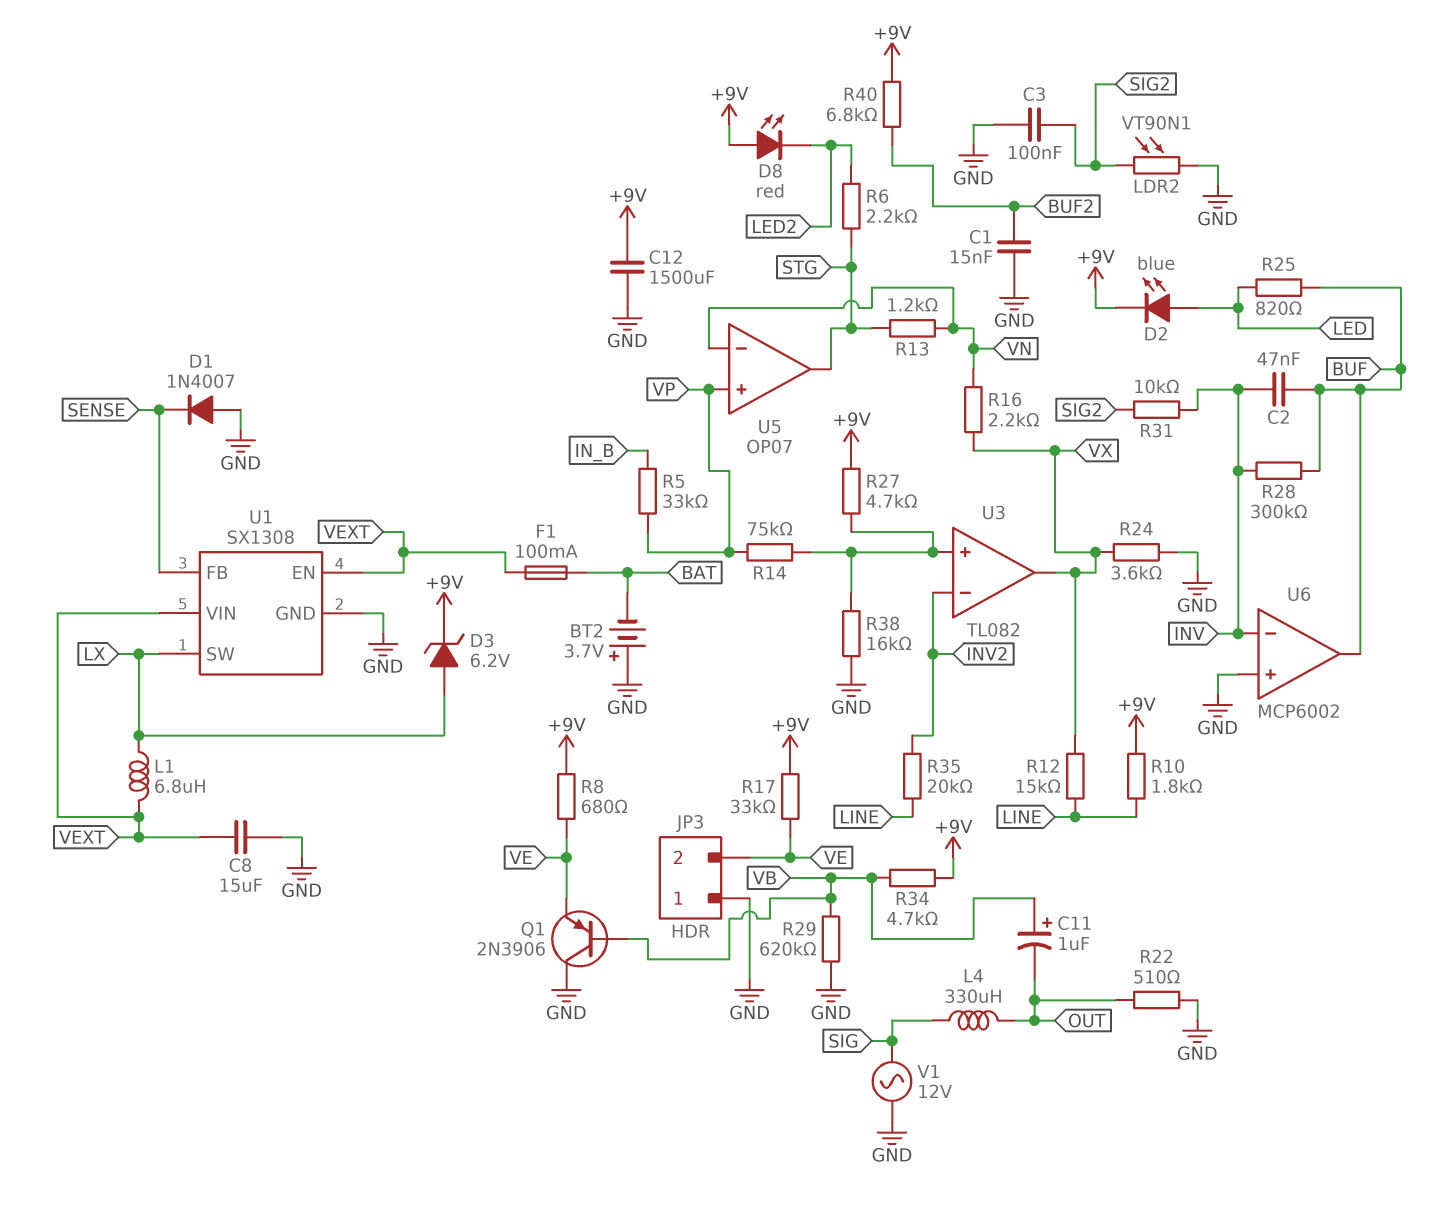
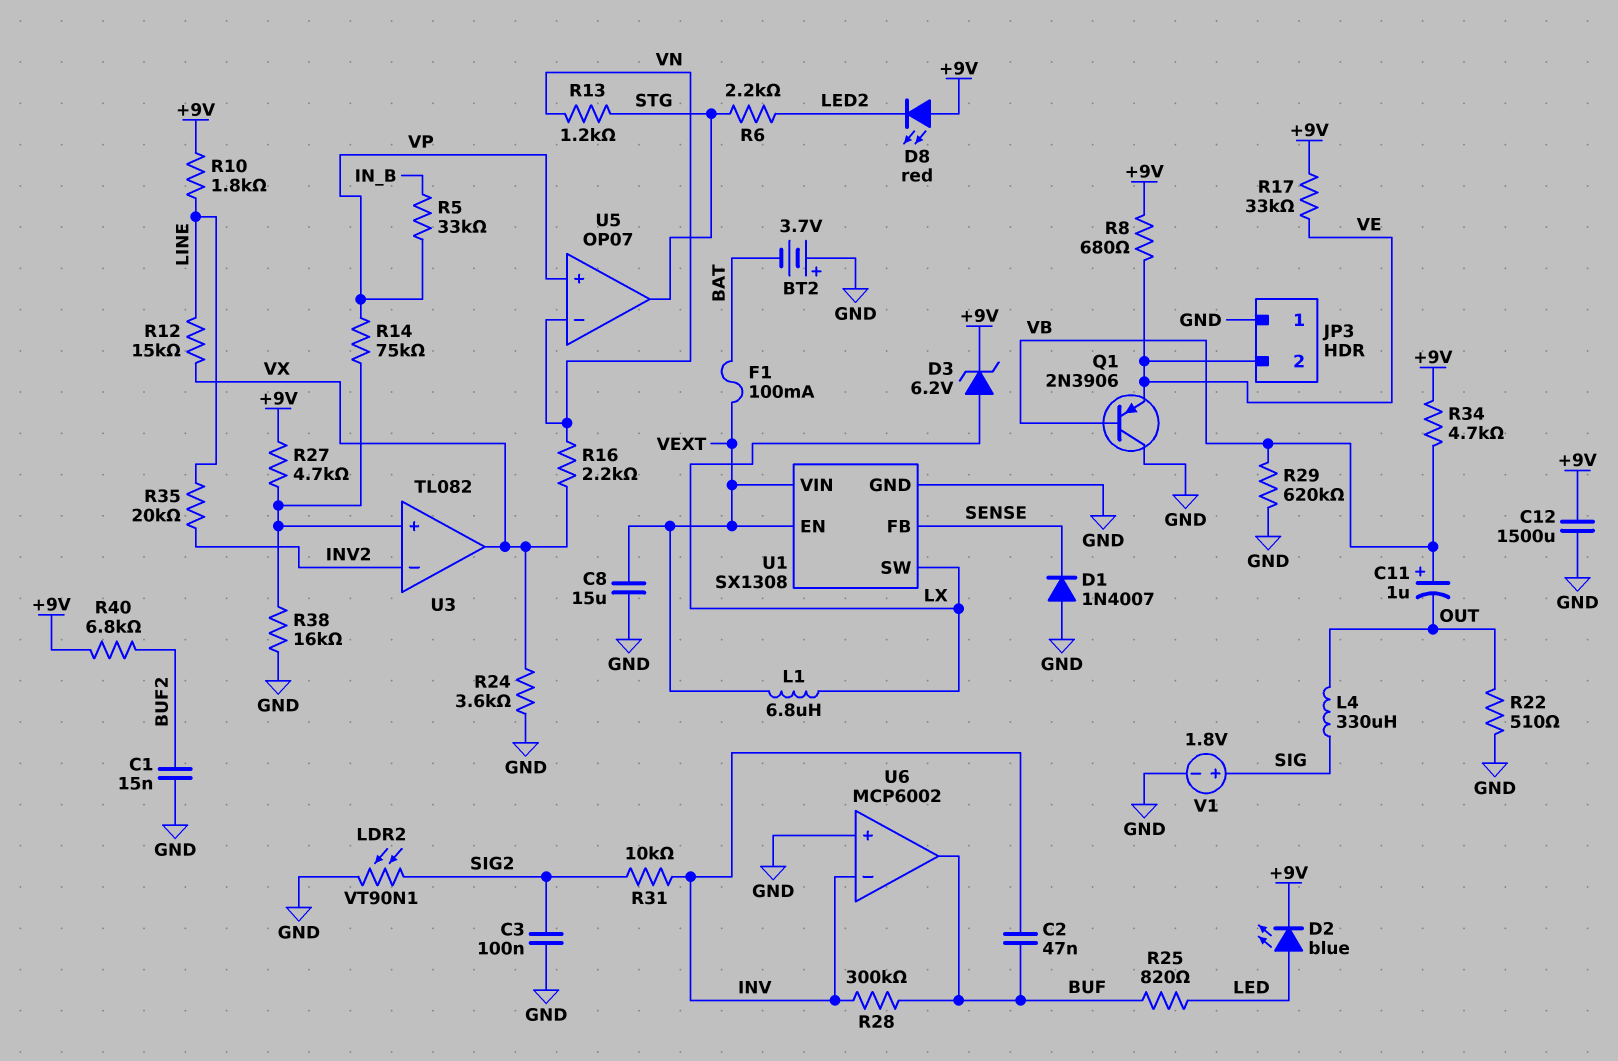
V1: AC 12V (GND, SIG) -> 1.8V (plus SIG, minus GND)

